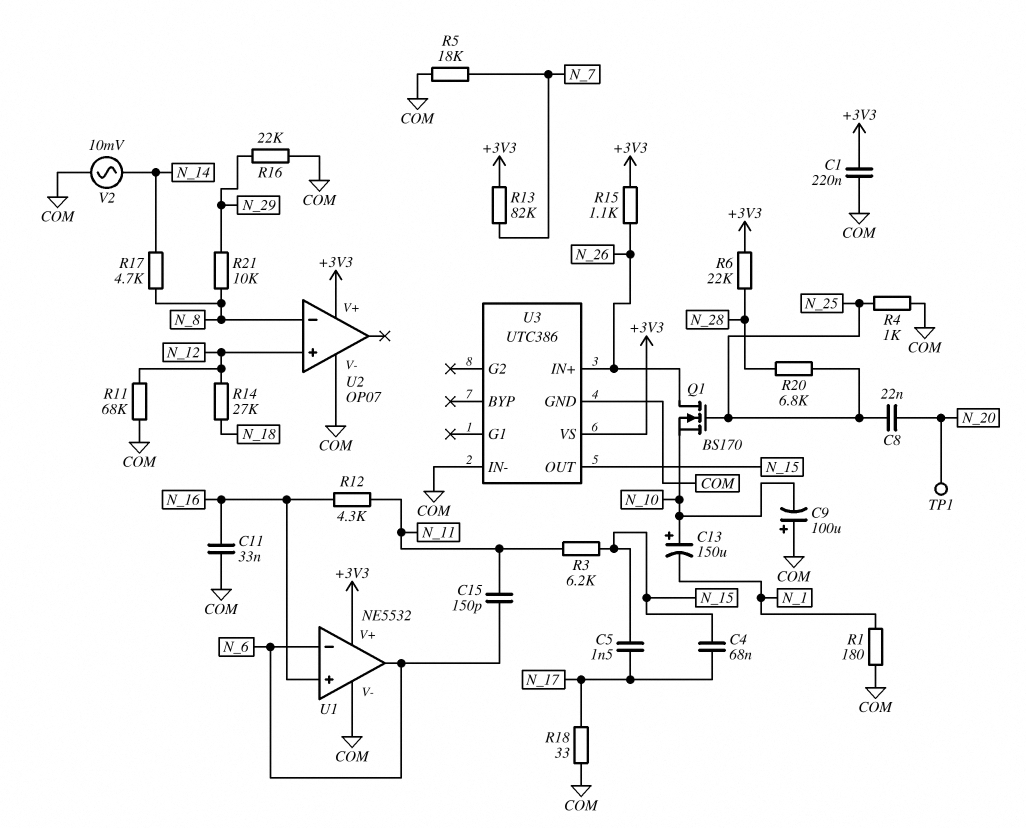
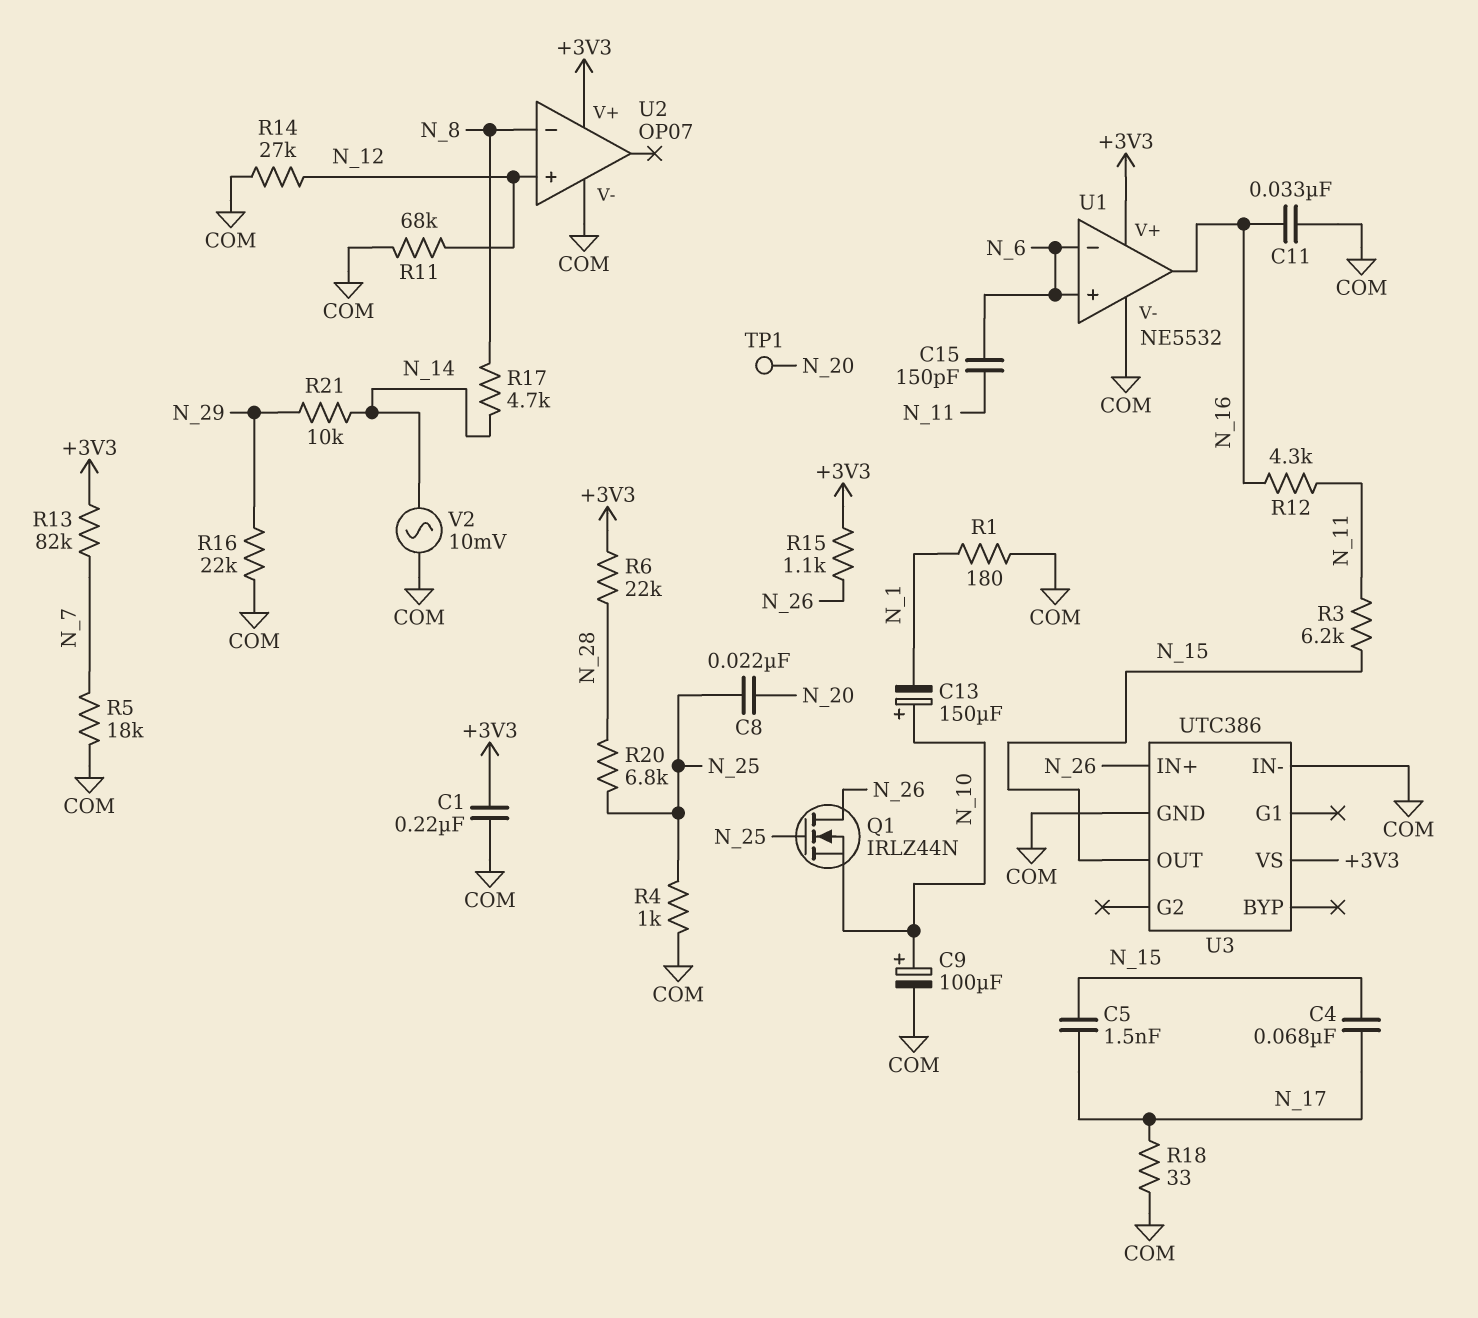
C9: 100uF (plus COM, minus N_10) -> 100uF (plus N_10, minus COM)
Q1: NMOS BS170 (G N_25, D N_26, S N_10) -> NMOS IRLZ44N (G N_25, D N_26, S N_10)
R14: 27k (N_12, N_18) -> 27k (COM, N_12)
R21: 10k (N_8, N_29) -> 10k (N_14, N_29)
U1 pin in+: N_16 -> N_6
U1 pin out: N_6 -> N_16

